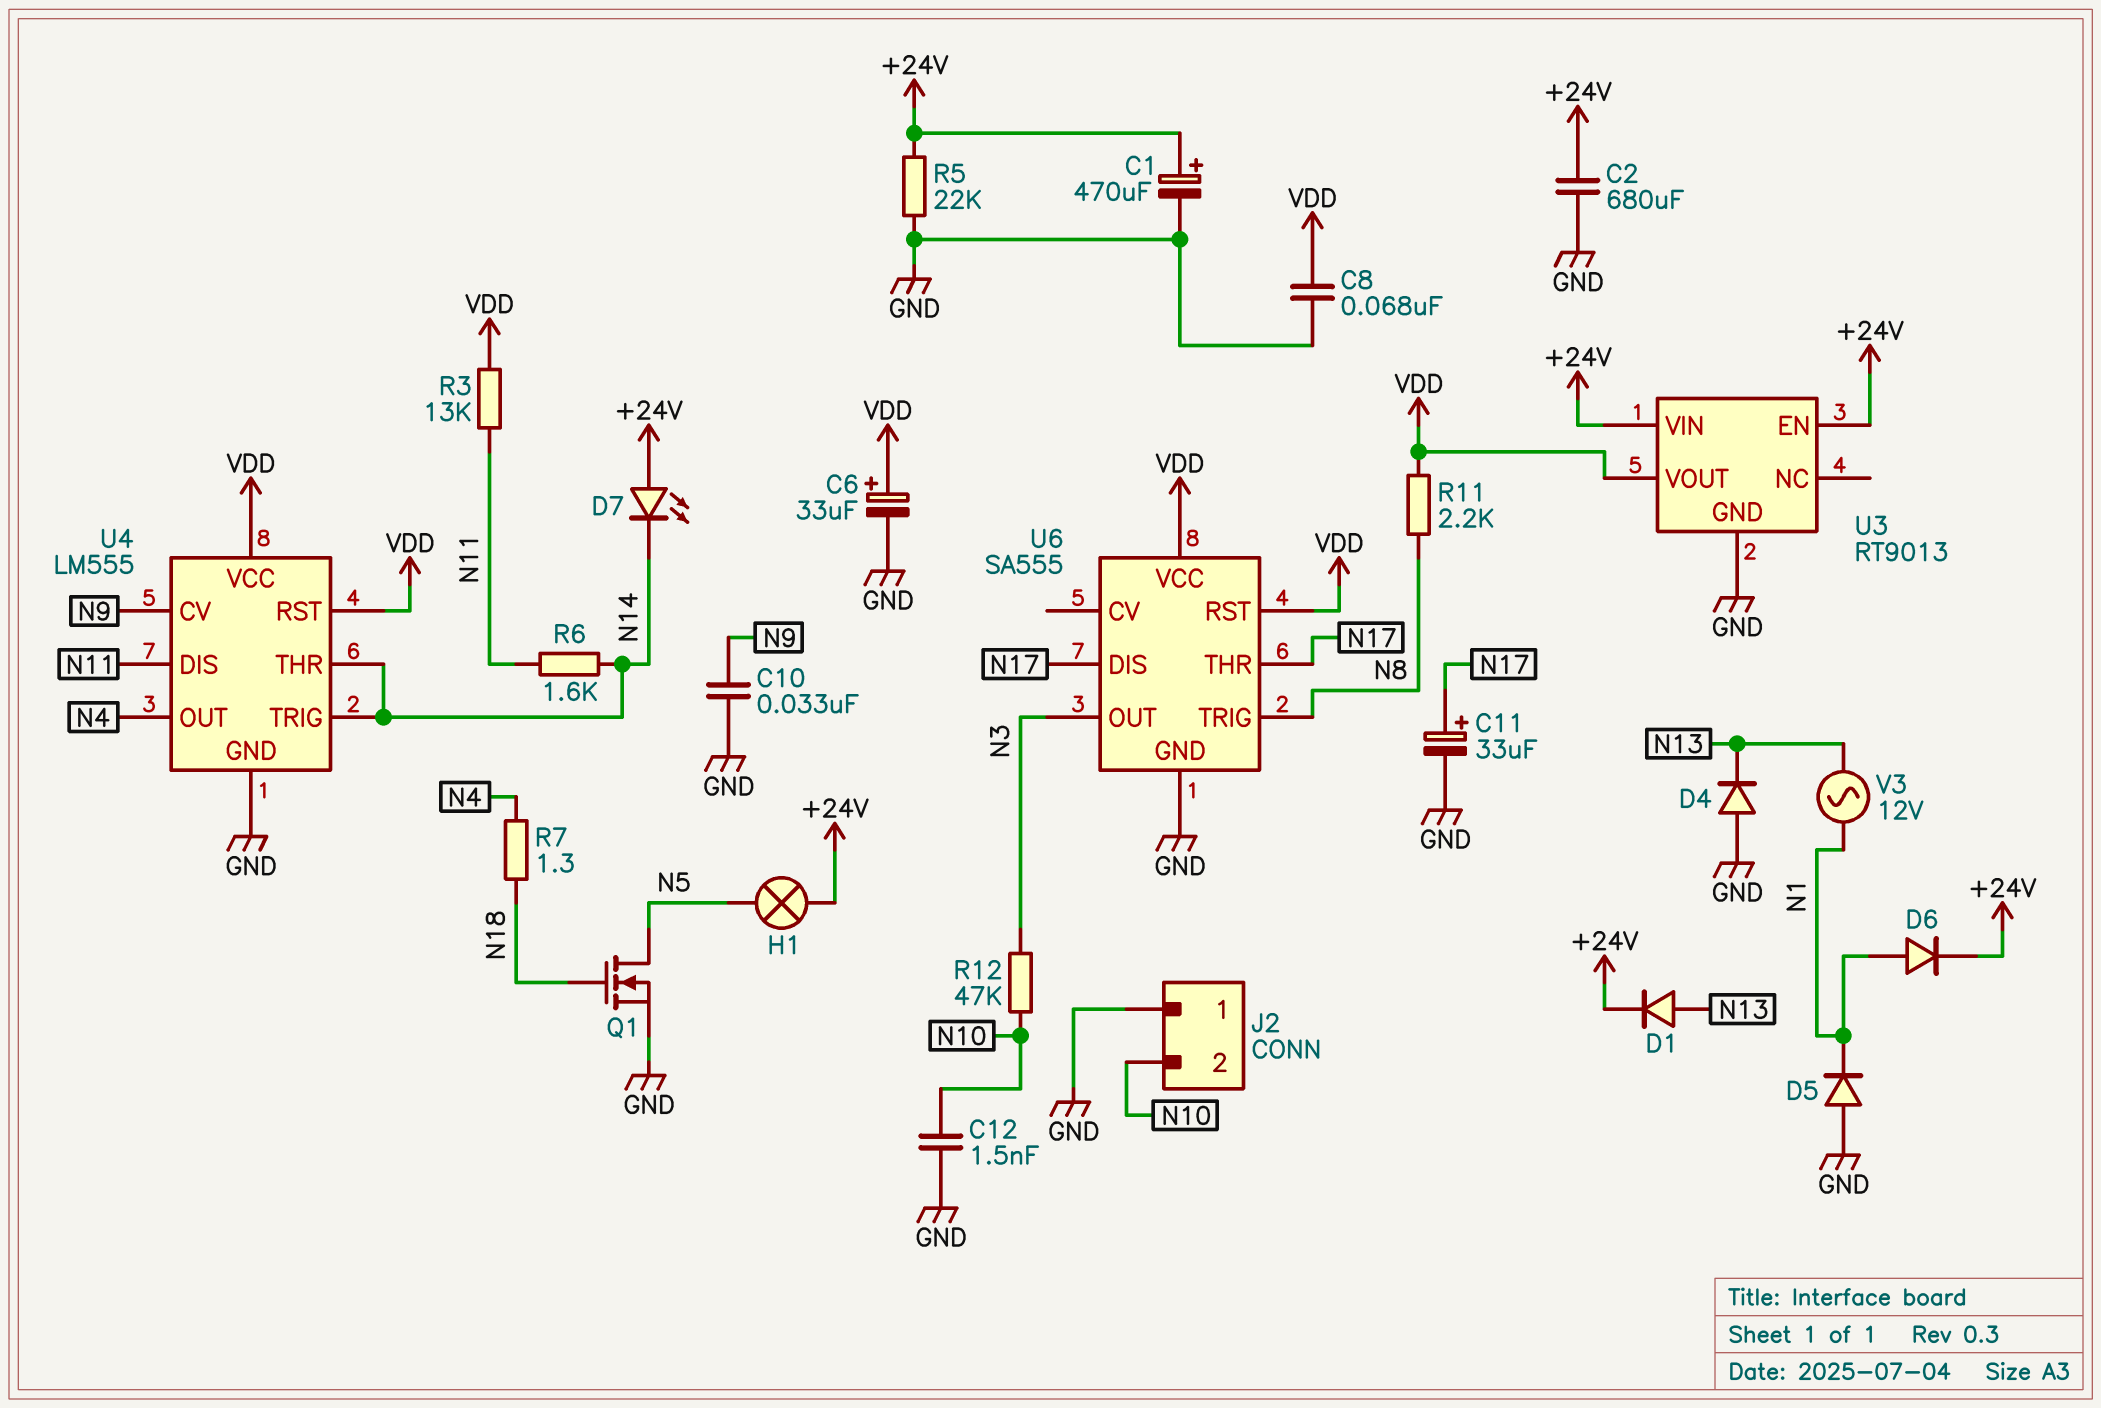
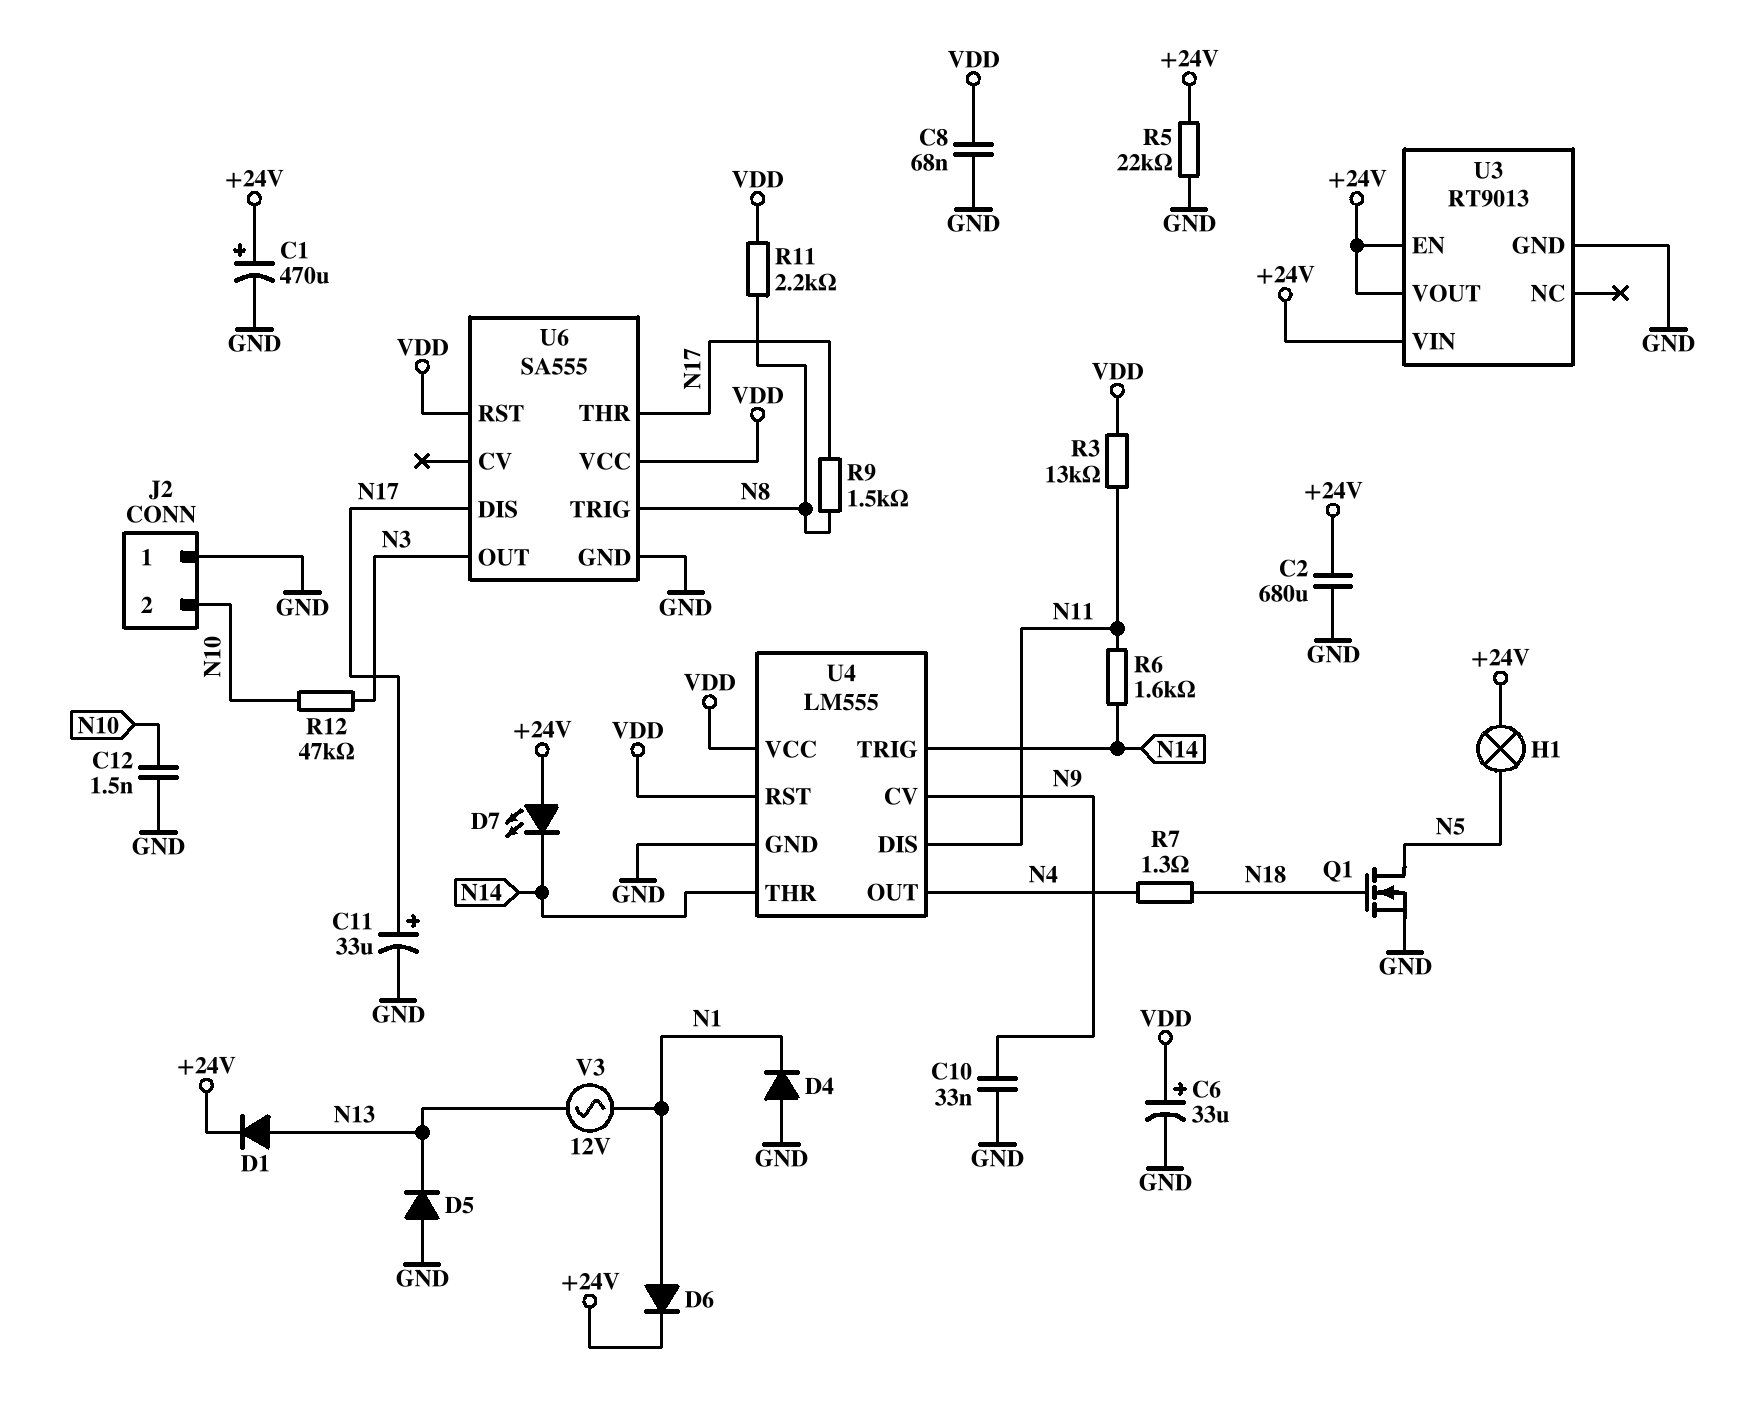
D4: diode (A GND, K N13) -> diode (A GND, K N1)
D5: diode (A GND, K N1) -> diode (A GND, K N13)
R9: none -> 1.5k (N8, N17)
U3 pin VOUT: VDD -> +24V

